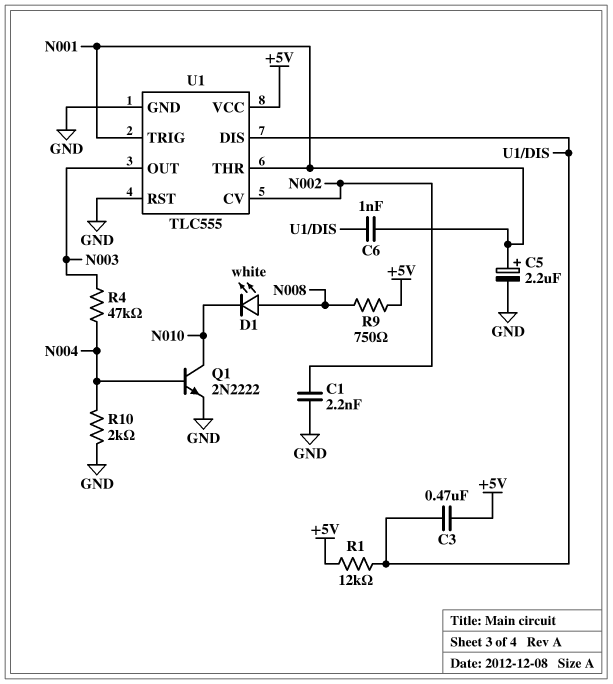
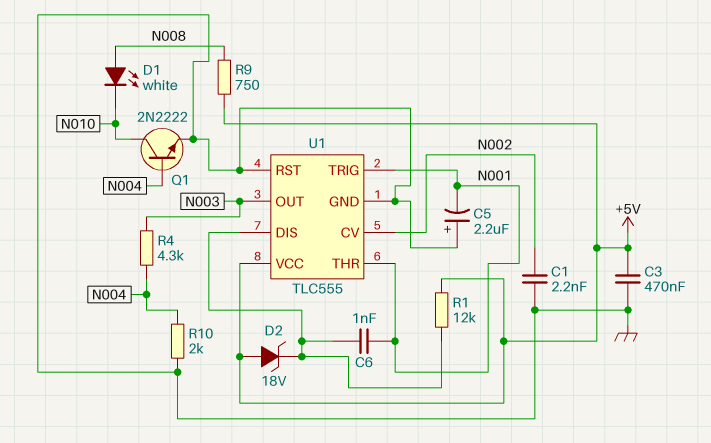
C3: 470nF (+5V, U1/DIS) -> 470nF (+5V, GND)
C5: 2.2uF (plus N001, minus GND) -> 2.2uF (plus GND, minus N001)
D2: none -> zener 18V (A +5V, K U1/DIS)
R4: 47k (N003, N004) -> 4.3k (N003, N004)

